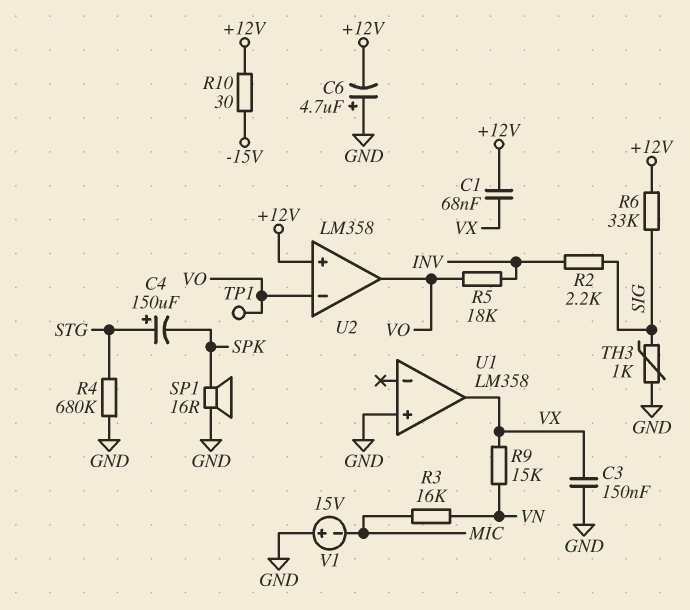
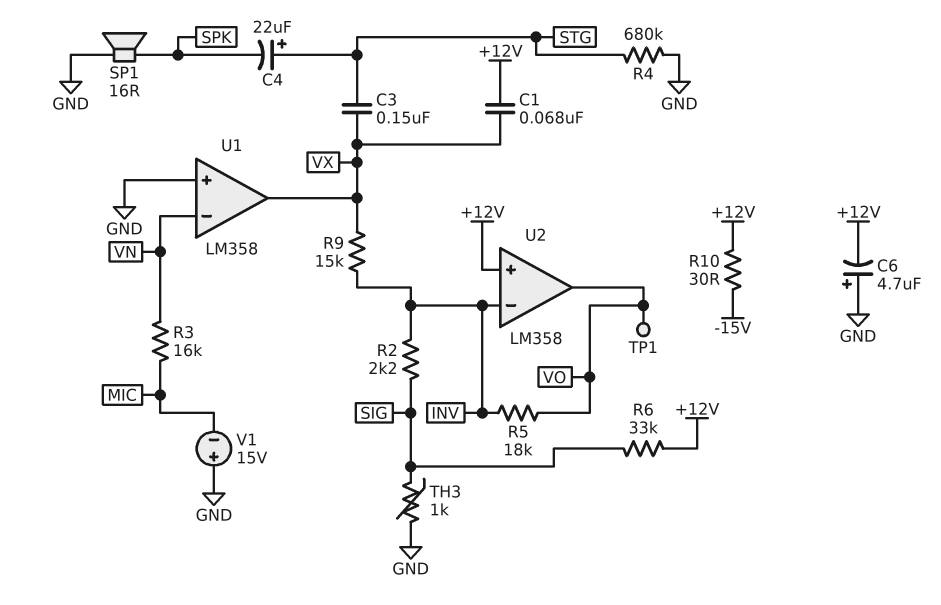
C3: 150nF (GND, VX) -> 150nF (STG, VX)
C4: 150uF (plus STG, minus SPK) -> 22uF (plus STG, minus SPK)
R9: 15k (VN, VX) -> 15k (INV, VX)
U1 pin in-: none -> VN
U2 pin in-: VO -> INV

